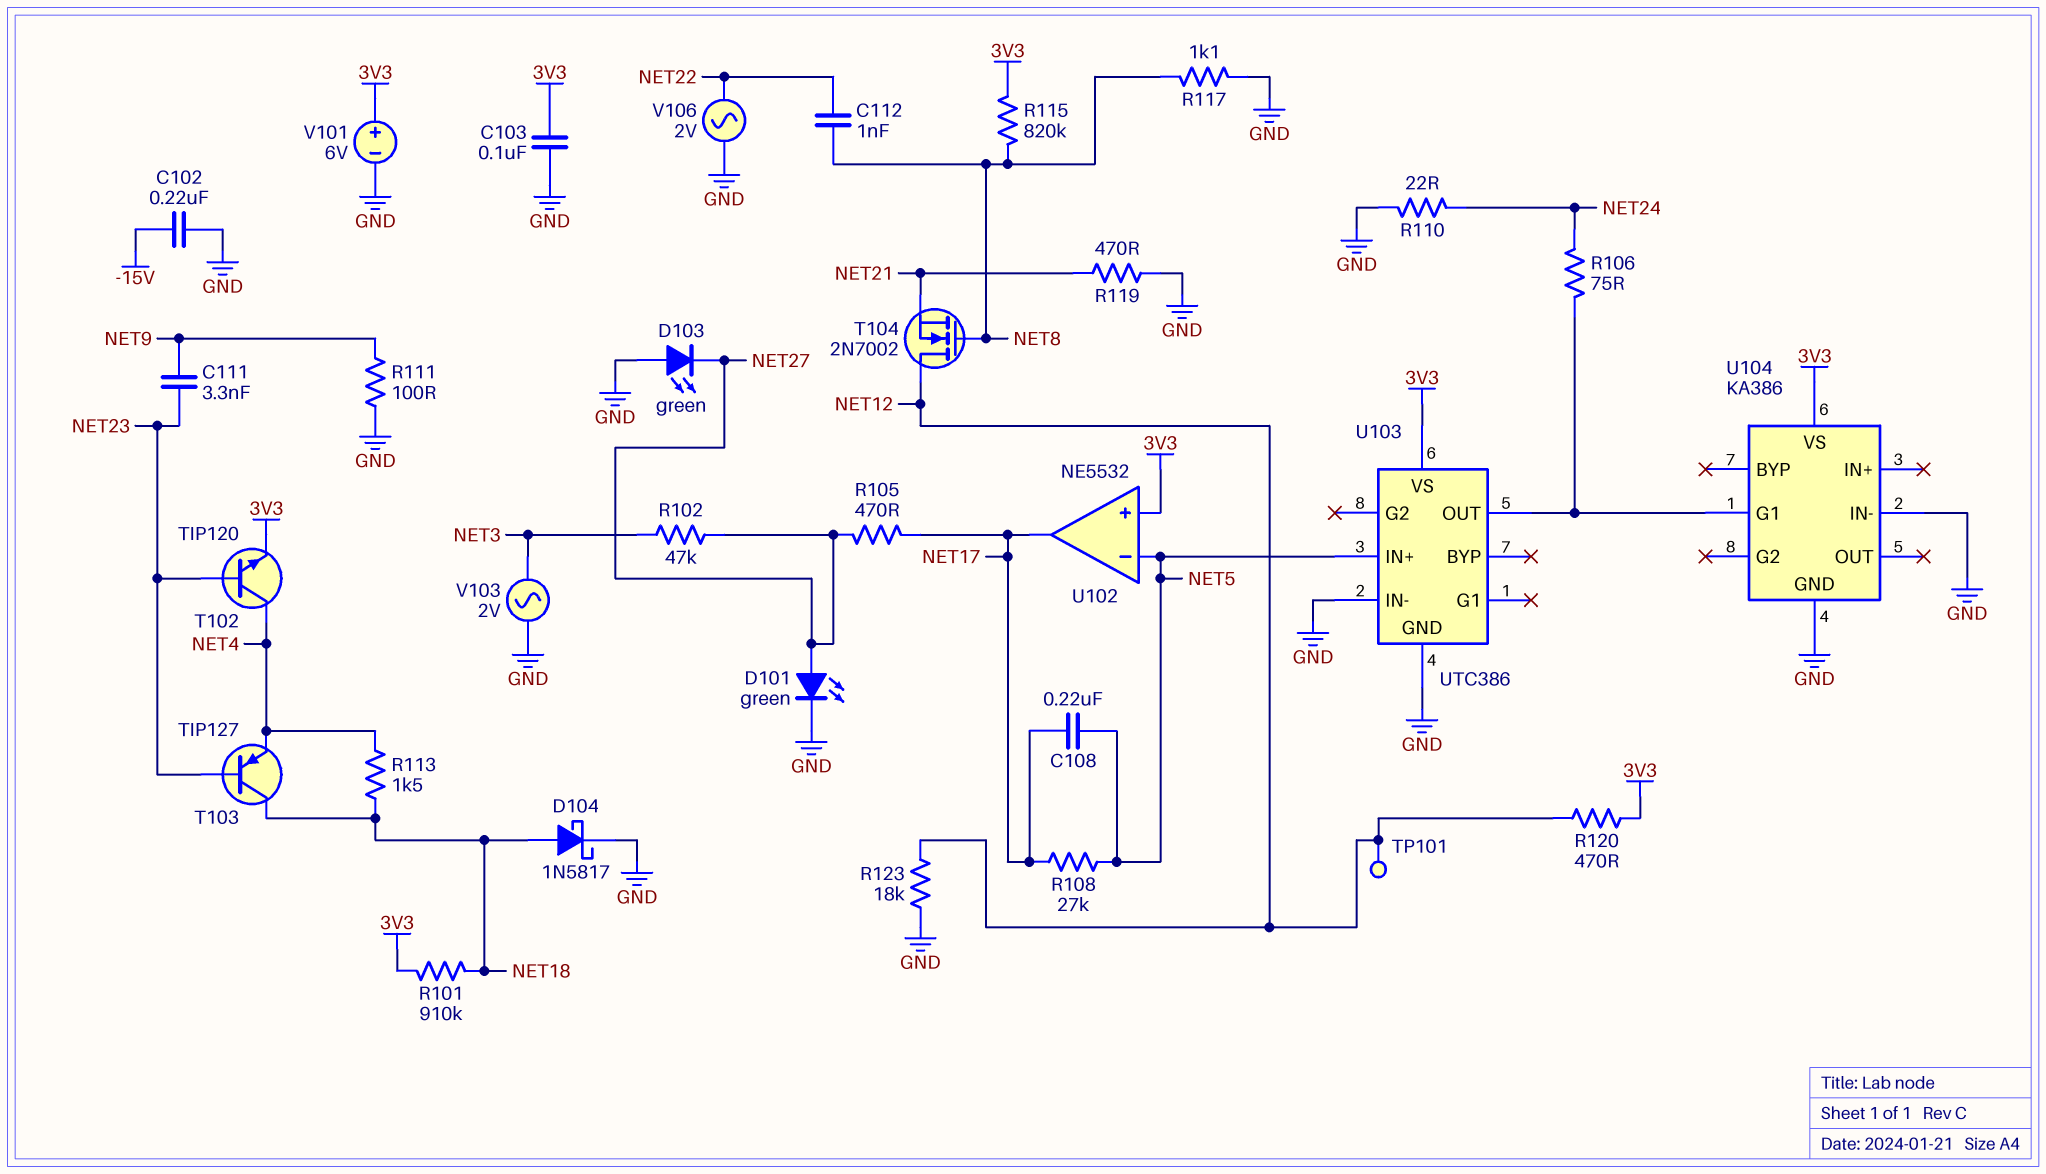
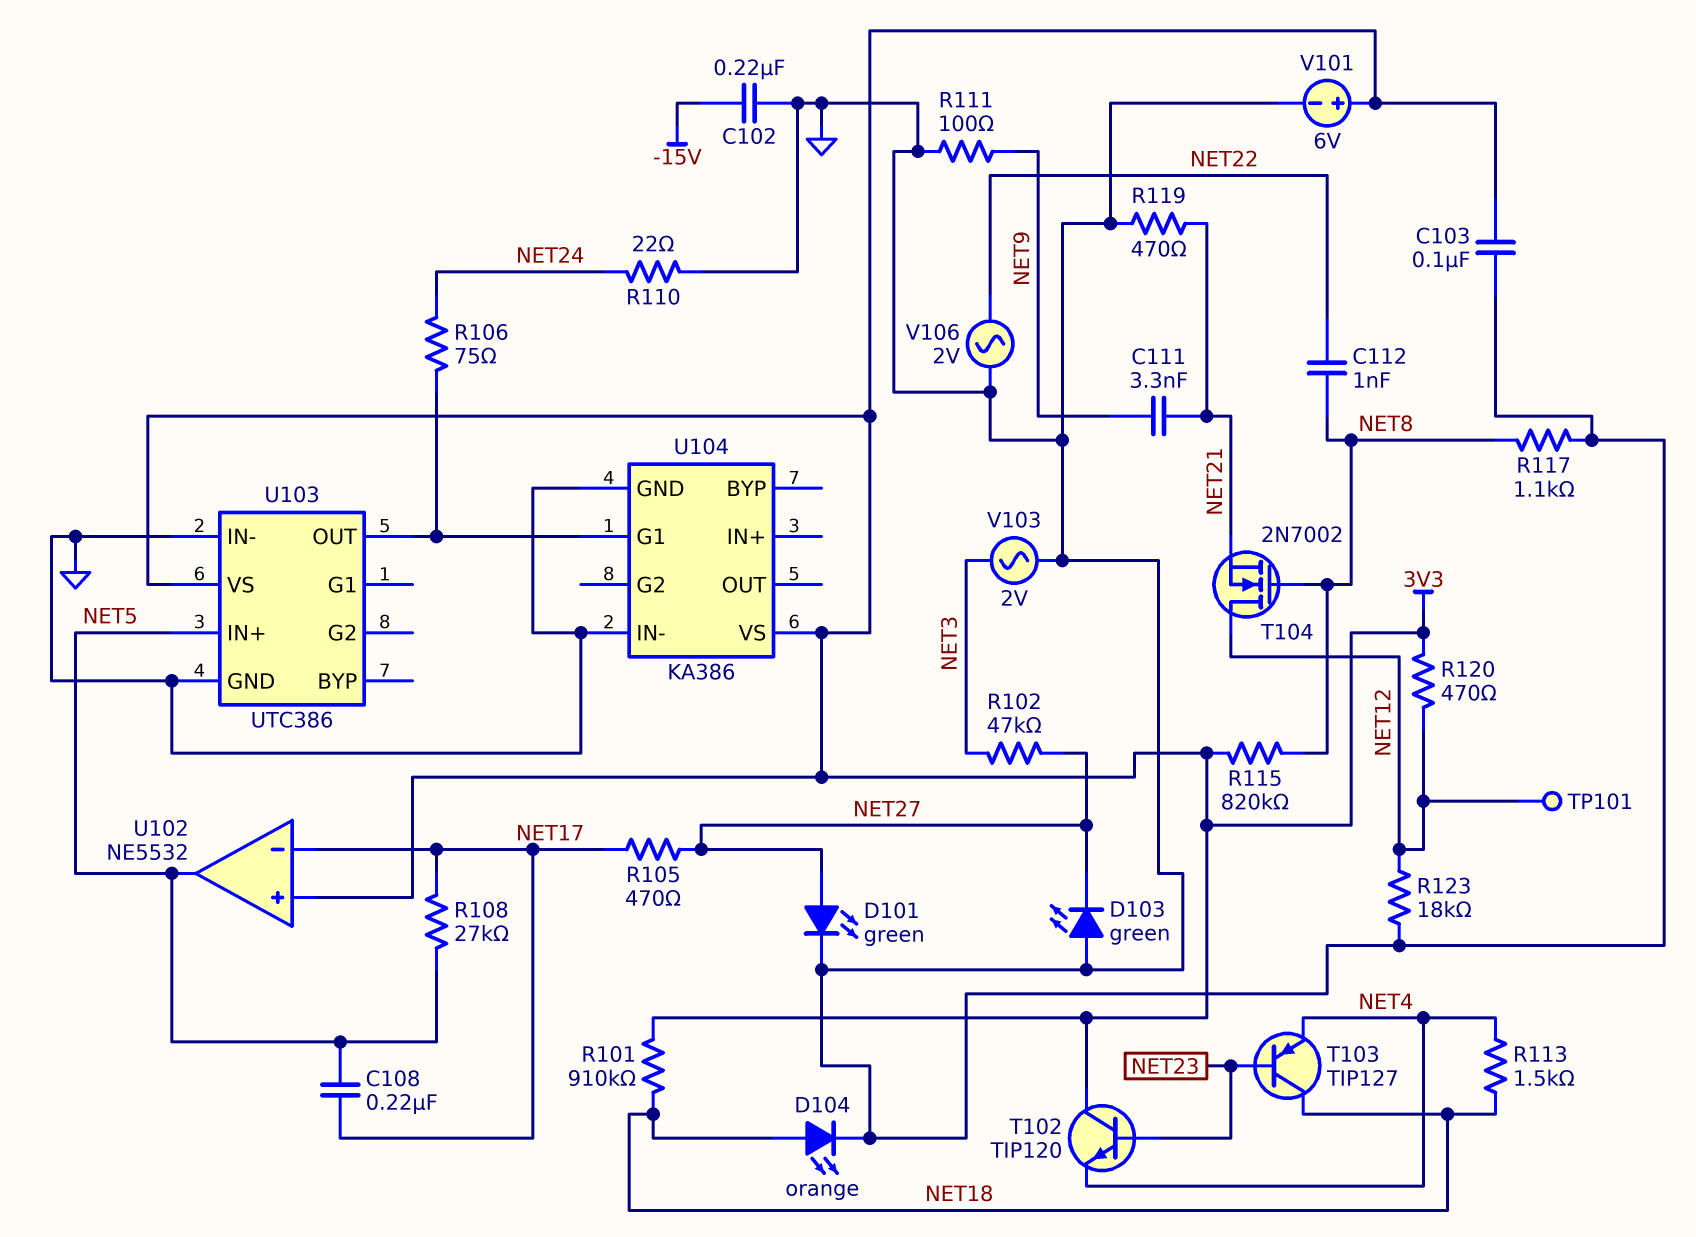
C111: 3.3nF (NET9, NET23) -> 3.3nF (NET9, NET21)
D104: schottky 1N5817 (A NET18, K GND) -> LED orange (A NET18, K GND)
T102: NPN TIP120 (B NET23, C NET4, E 3V3) -> NPN TIP120 (B NET23, C 3V3, E NET4)
U102 pin in-: NET5 -> NET17
U102 pin out: NET17 -> NET5

